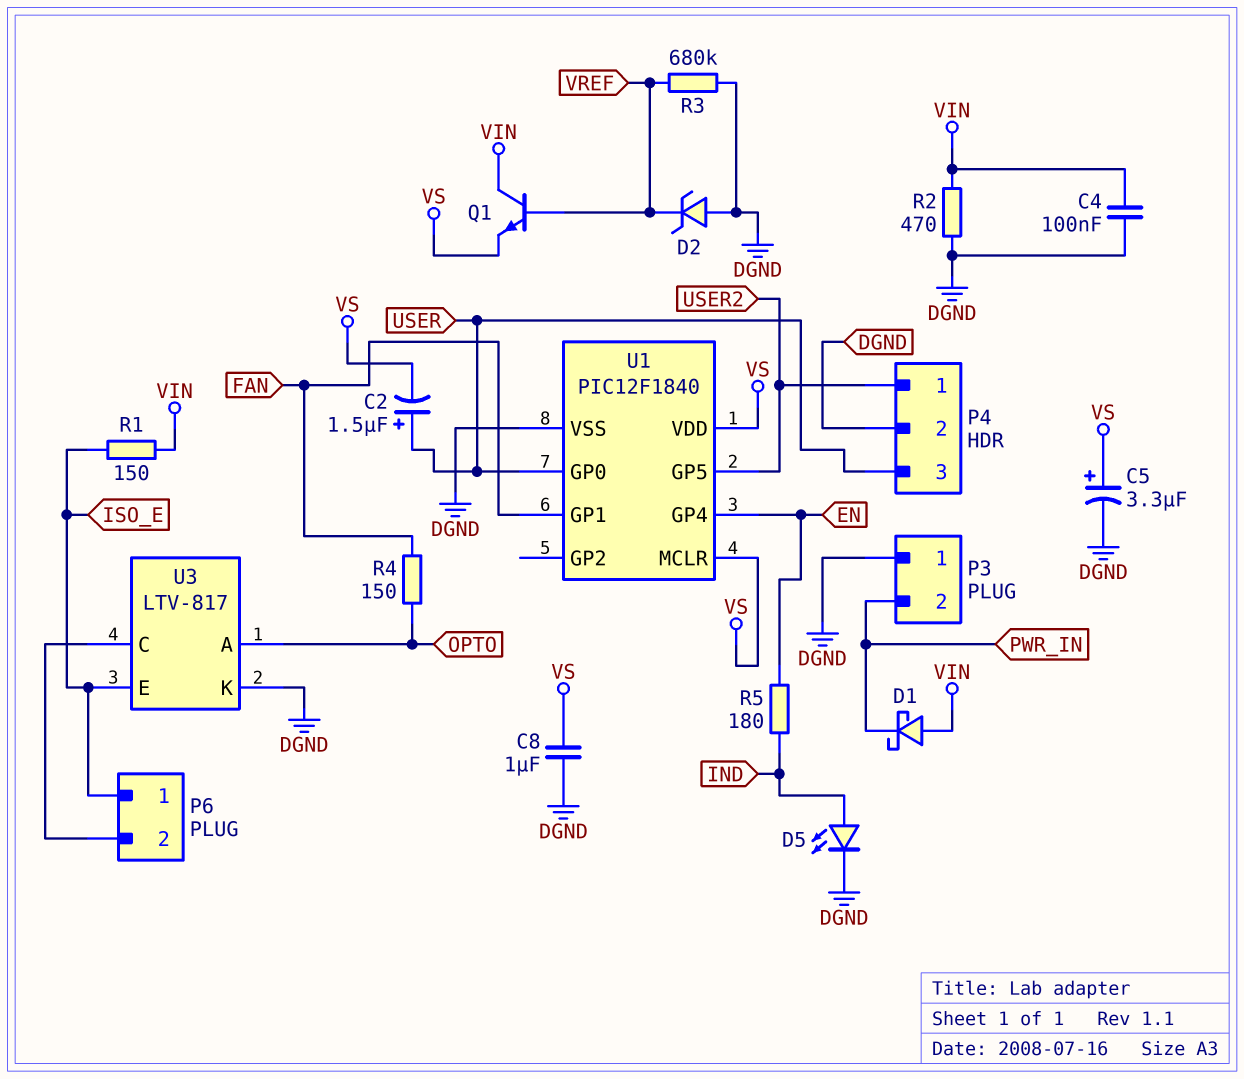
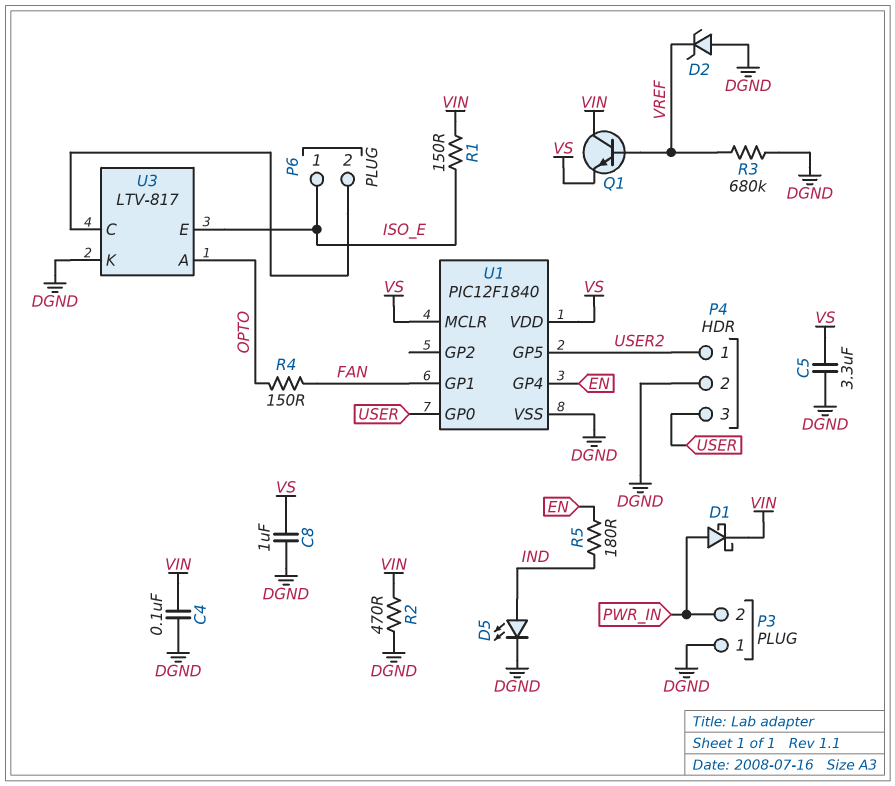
C2: 1.5uF (plus USER, minus VS) -> none
C5: 3.3uF (plus VS, minus DGND) -> 3.3uF (DGND, VS)
D1: schottky (A VIN, K PWR_IN) -> schottky (A PWR_IN, K VIN)

